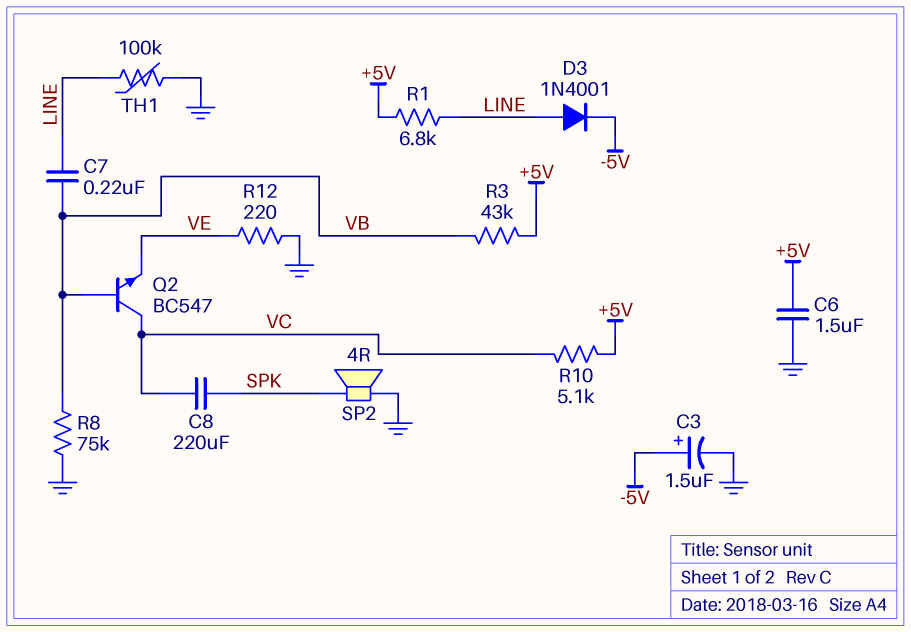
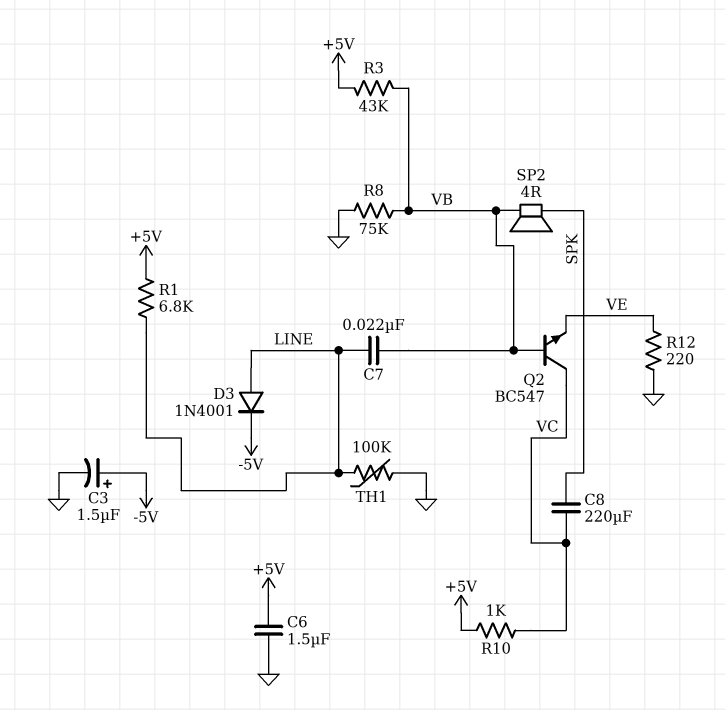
C7: 220nF (LINE, VB) -> 22nF (LINE, VB)
R10: 5.1k (+5V, VC) -> 1k (+5V, VC)
SP2: speaker 4R (GND, SPK) -> speaker 4R (SPK, VB)

